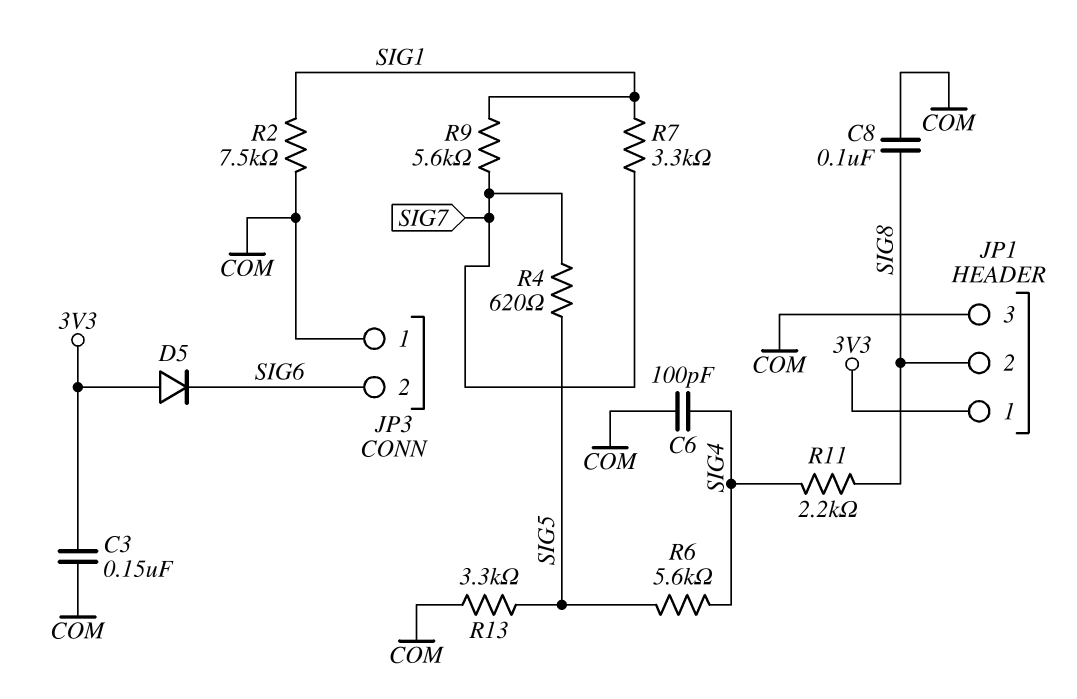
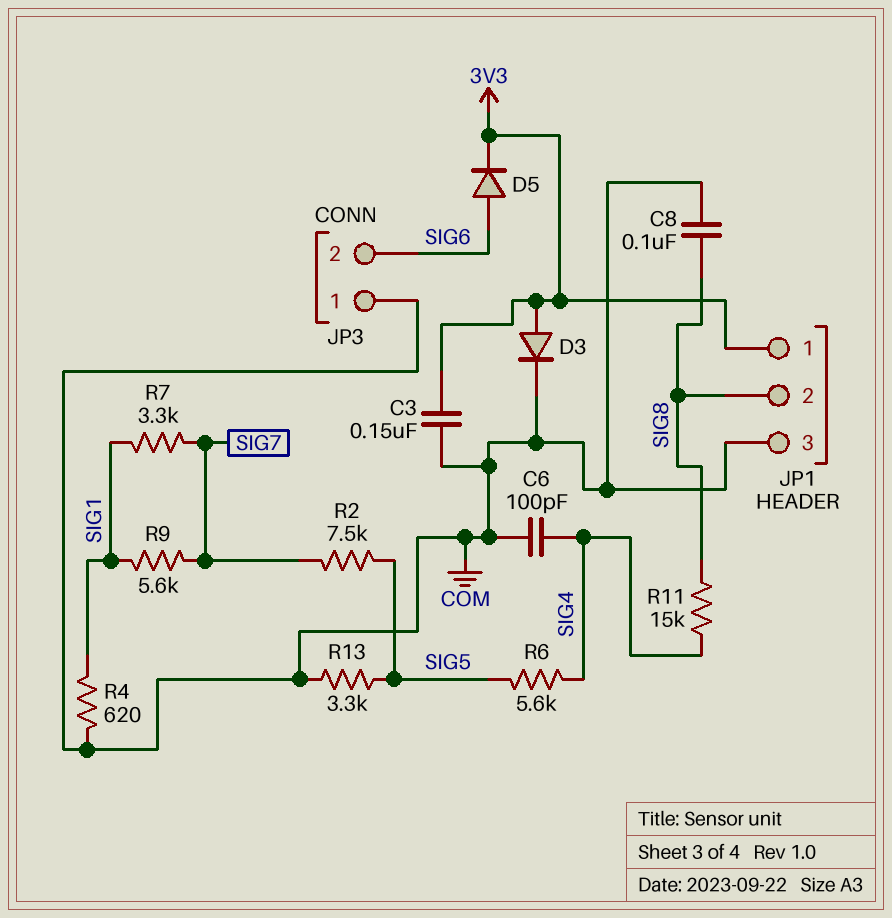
D3: none -> diode (A 3V3, K COM)
D5: diode (A 3V3, K SIG6) -> diode (A SIG6, K 3V3)
R2: 7.5k (COM, SIG1) -> 7.5k (SIG5, SIG7)
R4: 620 (SIG5, SIG7) -> 620 (COM, SIG1)
R11: 2.2k (SIG4, SIG8) -> 15k (SIG4, SIG8)

